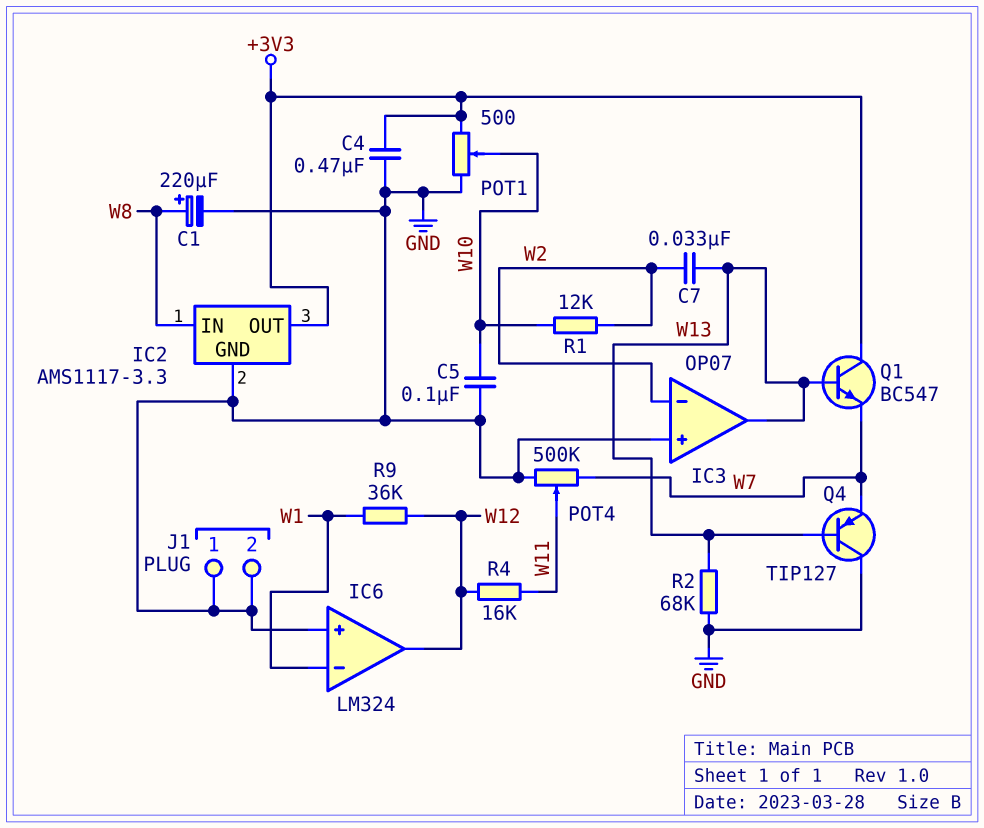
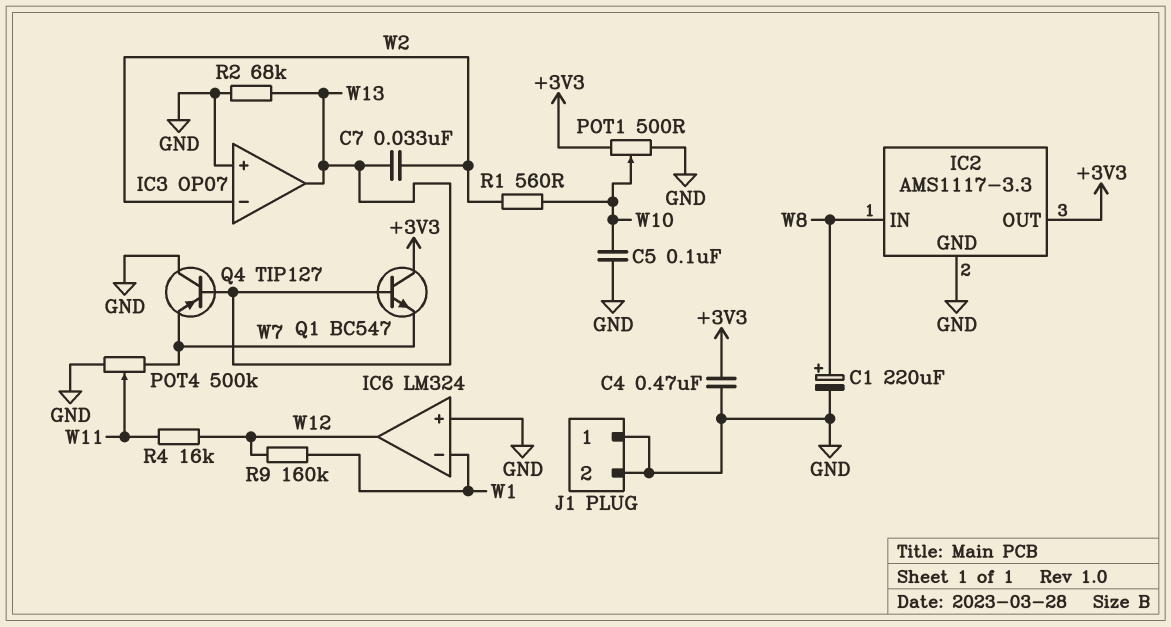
R1: 12k (W2, W10) -> 560 (W2, W10)
R9: 36k (W1, W12) -> 160k (W1, W12)

